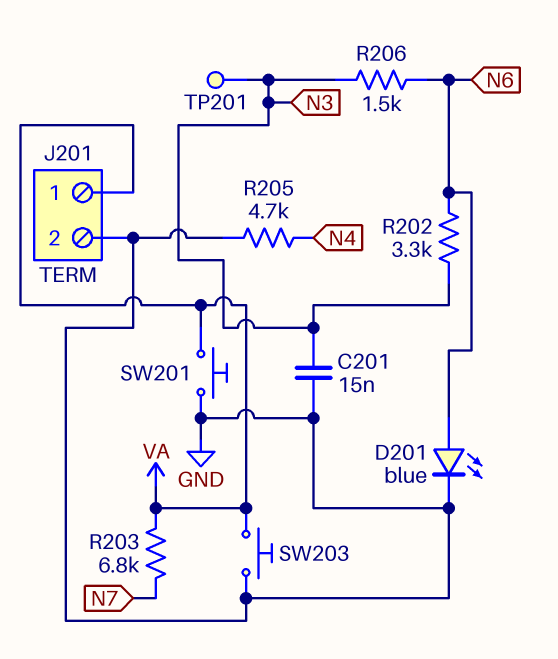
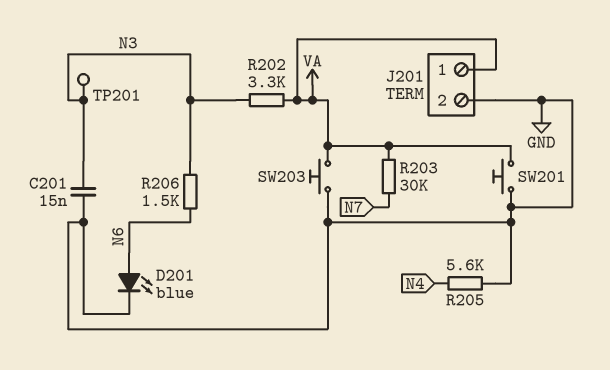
R202: 3.3k (N3, N6) -> 3.3k (N3, VA)
R203: 6.8k (N7, VA) -> 30k (N7, VA)
R205: 4.7k (GND, N4) -> 5.6k (GND, N4)

